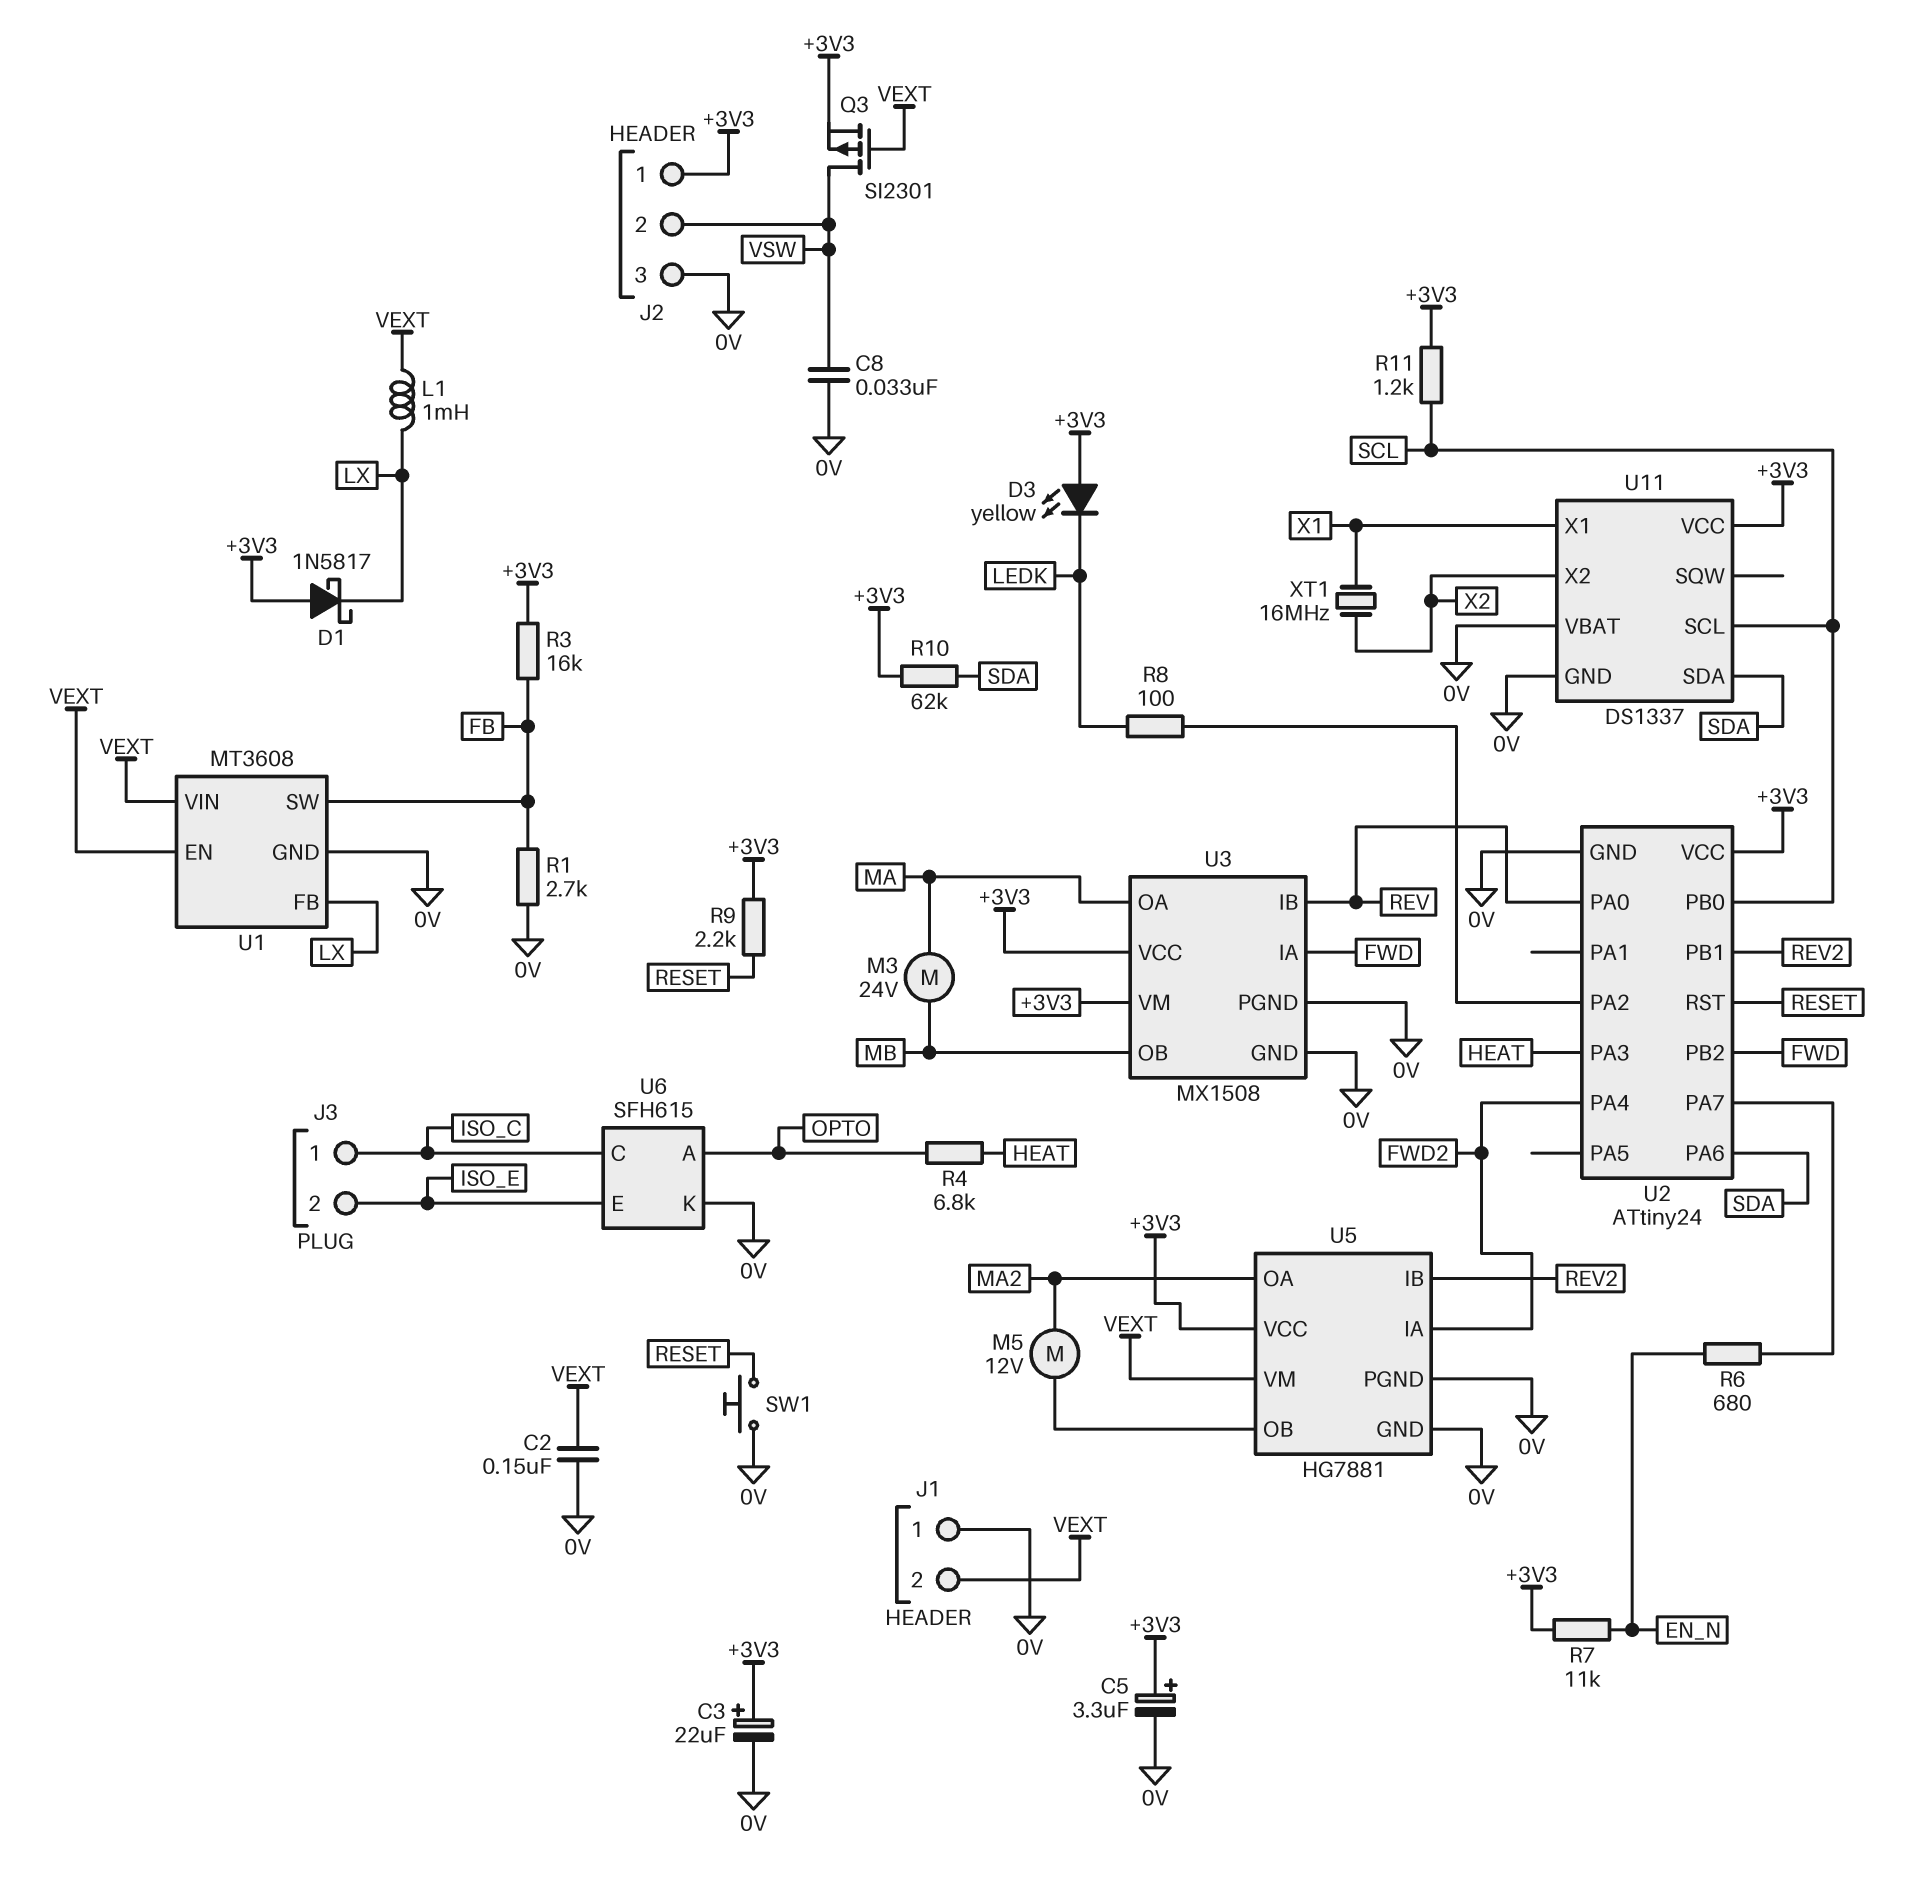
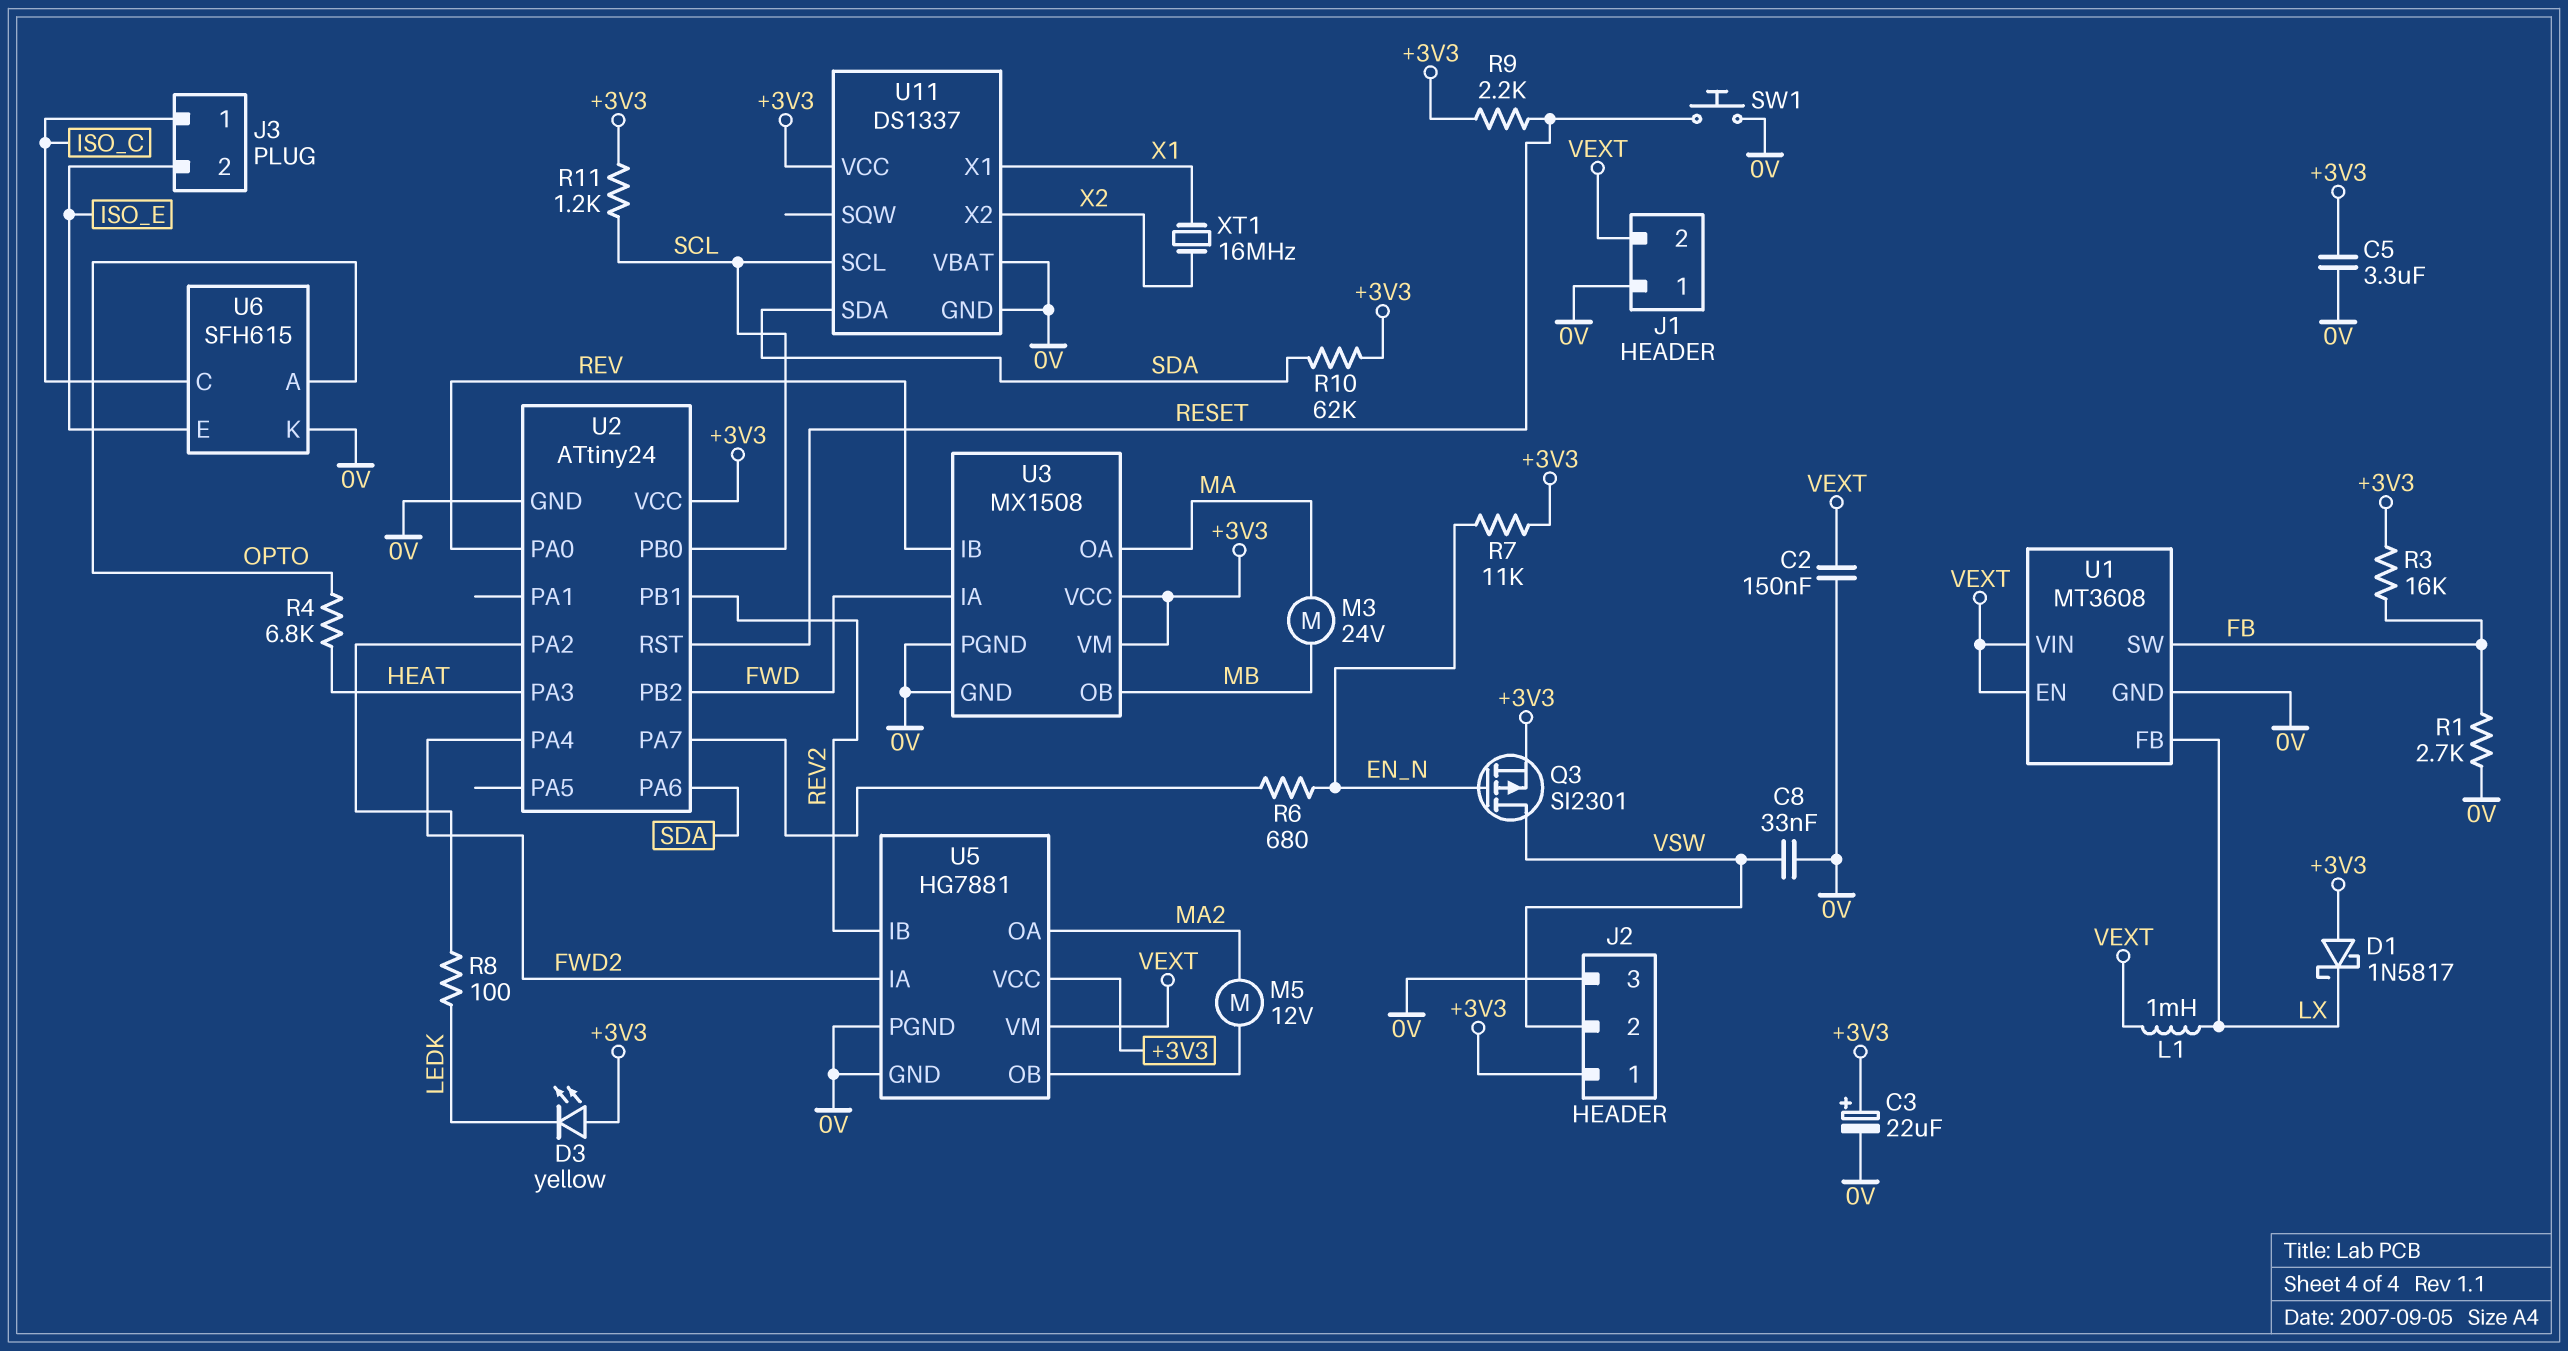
C5: 3.3uF (plus +3V3, minus 0V) -> 3.3uF (+3V3, 0V)
Q3: PMOS SI2301 (G VEXT, D VSW, S +3V3) -> PMOS SI2301 (G EN_N, D VSW, S +3V3)

